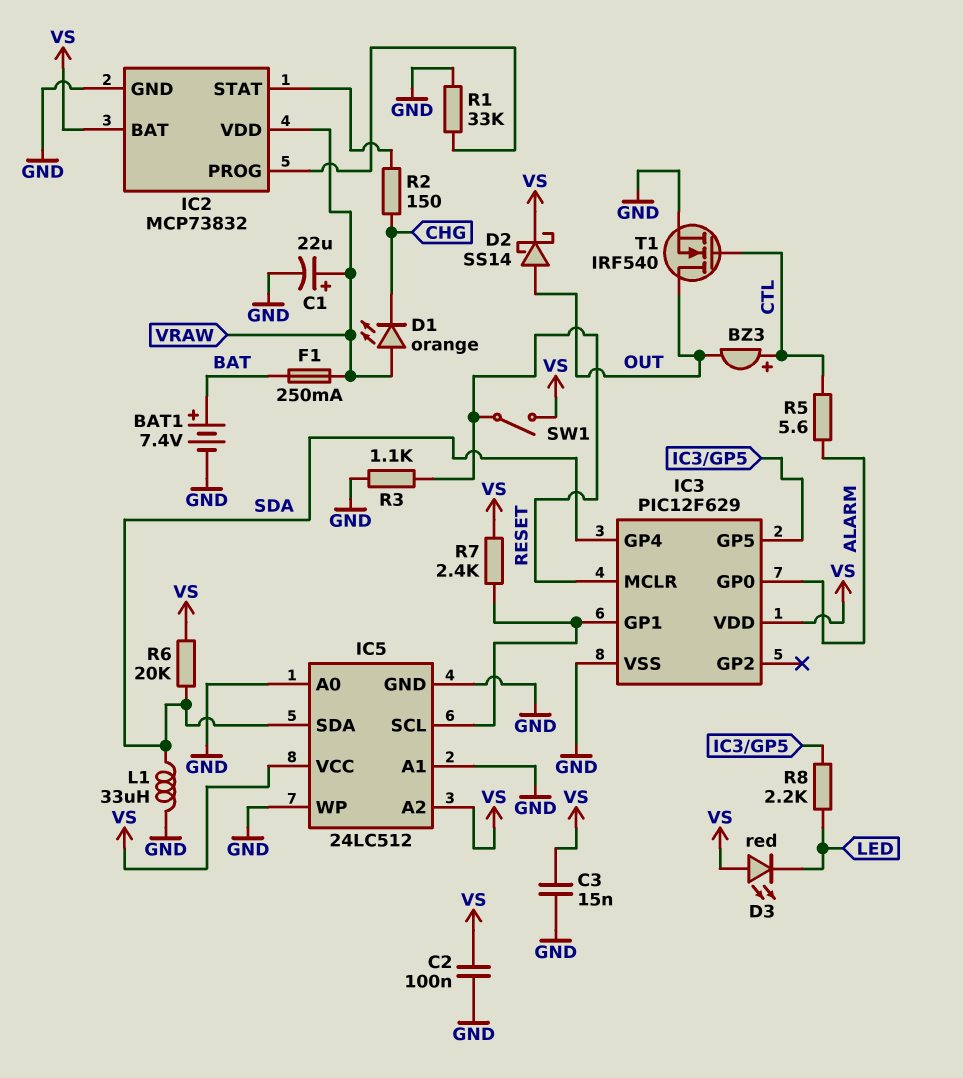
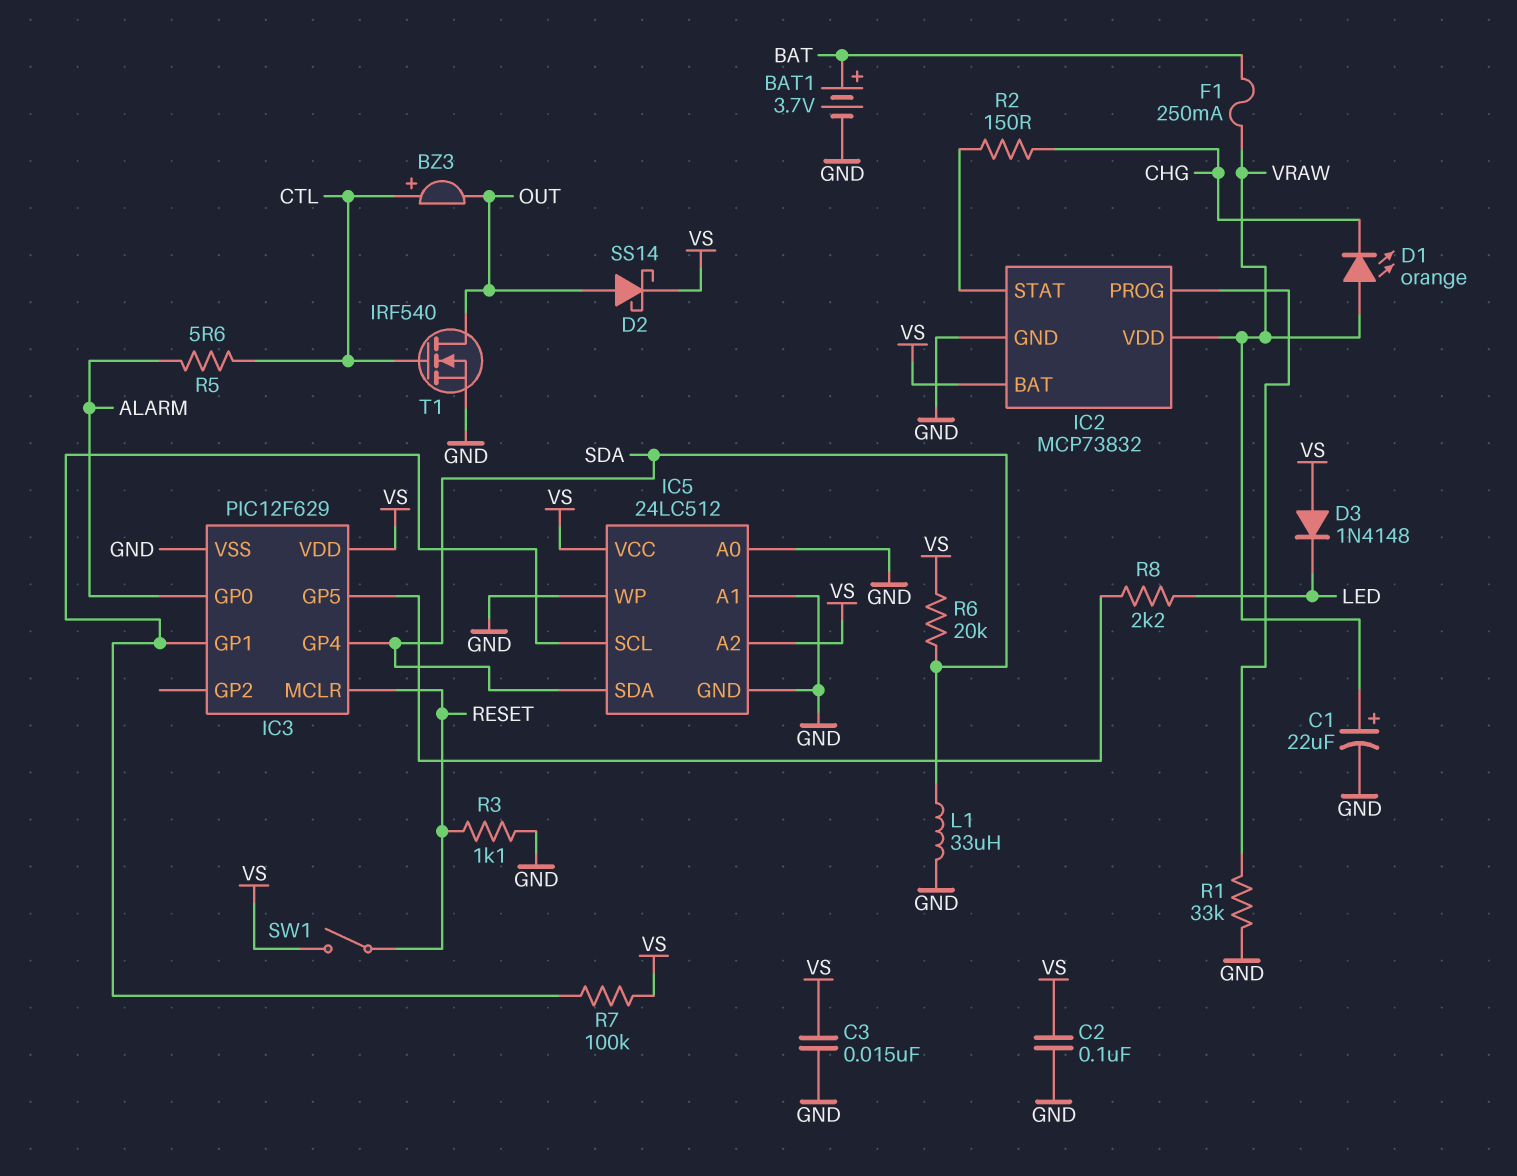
BAT1: 7.4V (plus BAT, minus GND) -> 3.7V (plus BAT, minus GND)
D3: LED red (A VS, K LED) -> diode 1N4148 (A VS, K LED)
R7: 2.4k (IC3/GP1, VS) -> 100k (IC3/GP1, VS)

